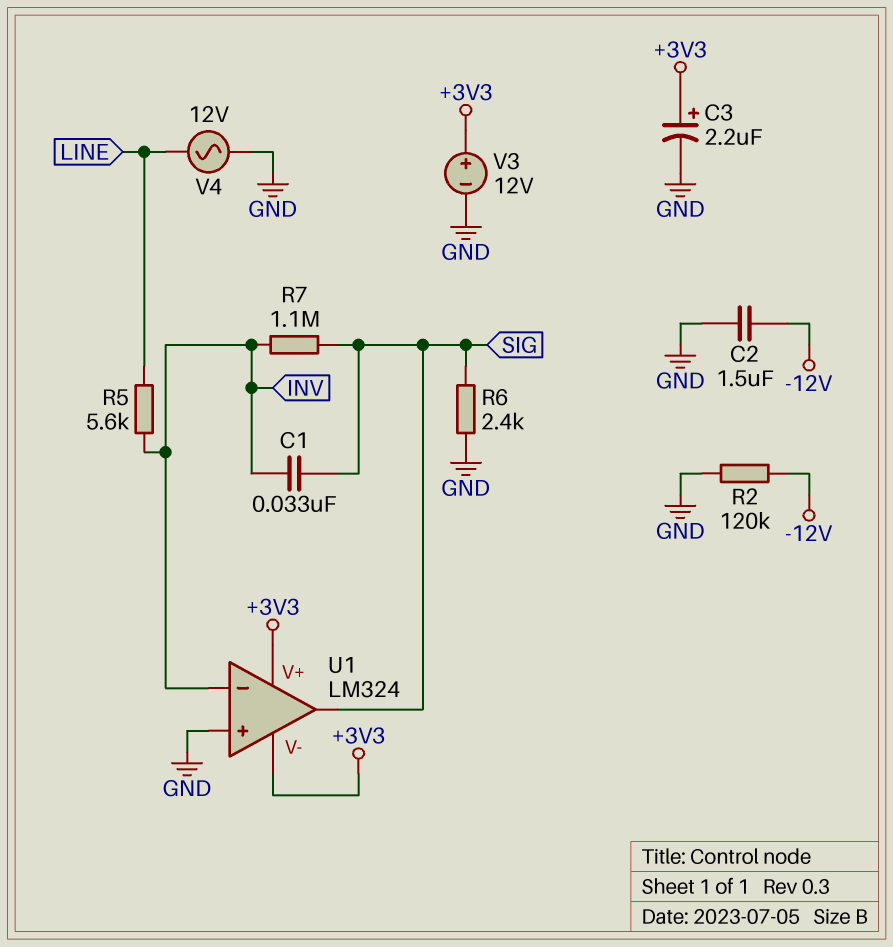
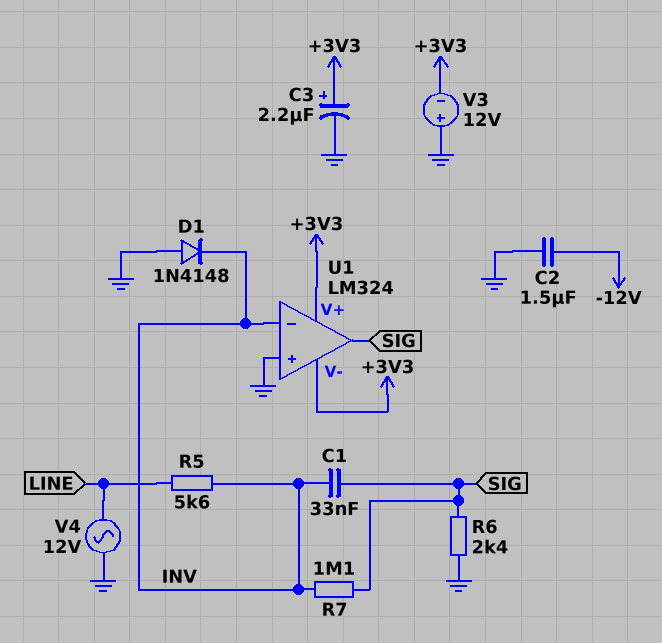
D1: none -> diode 1N4148 (A GND, K INV)
R2: 120k (-12V, GND) -> none
V3: 12V (plus +3V3, minus GND) -> 12V (plus GND, minus +3V3)

